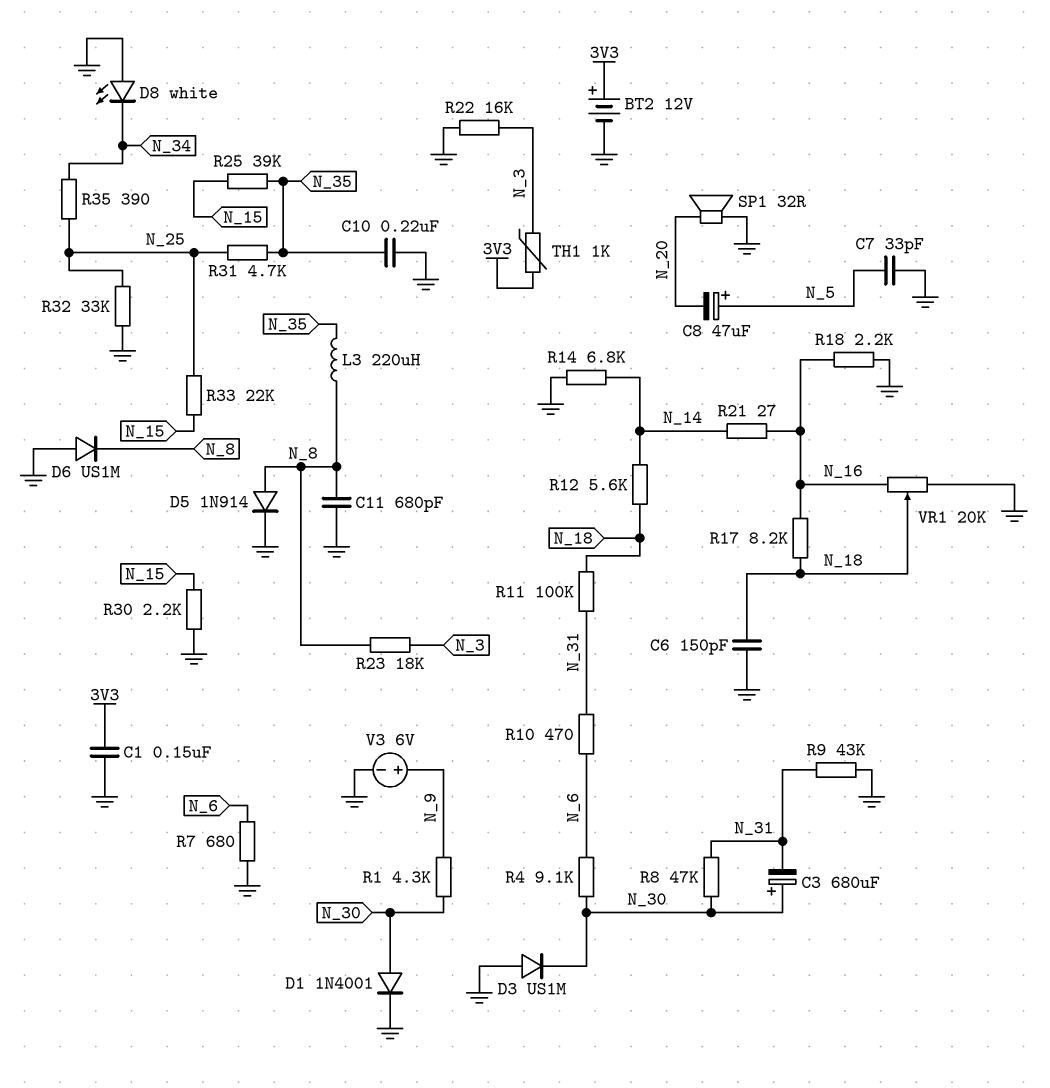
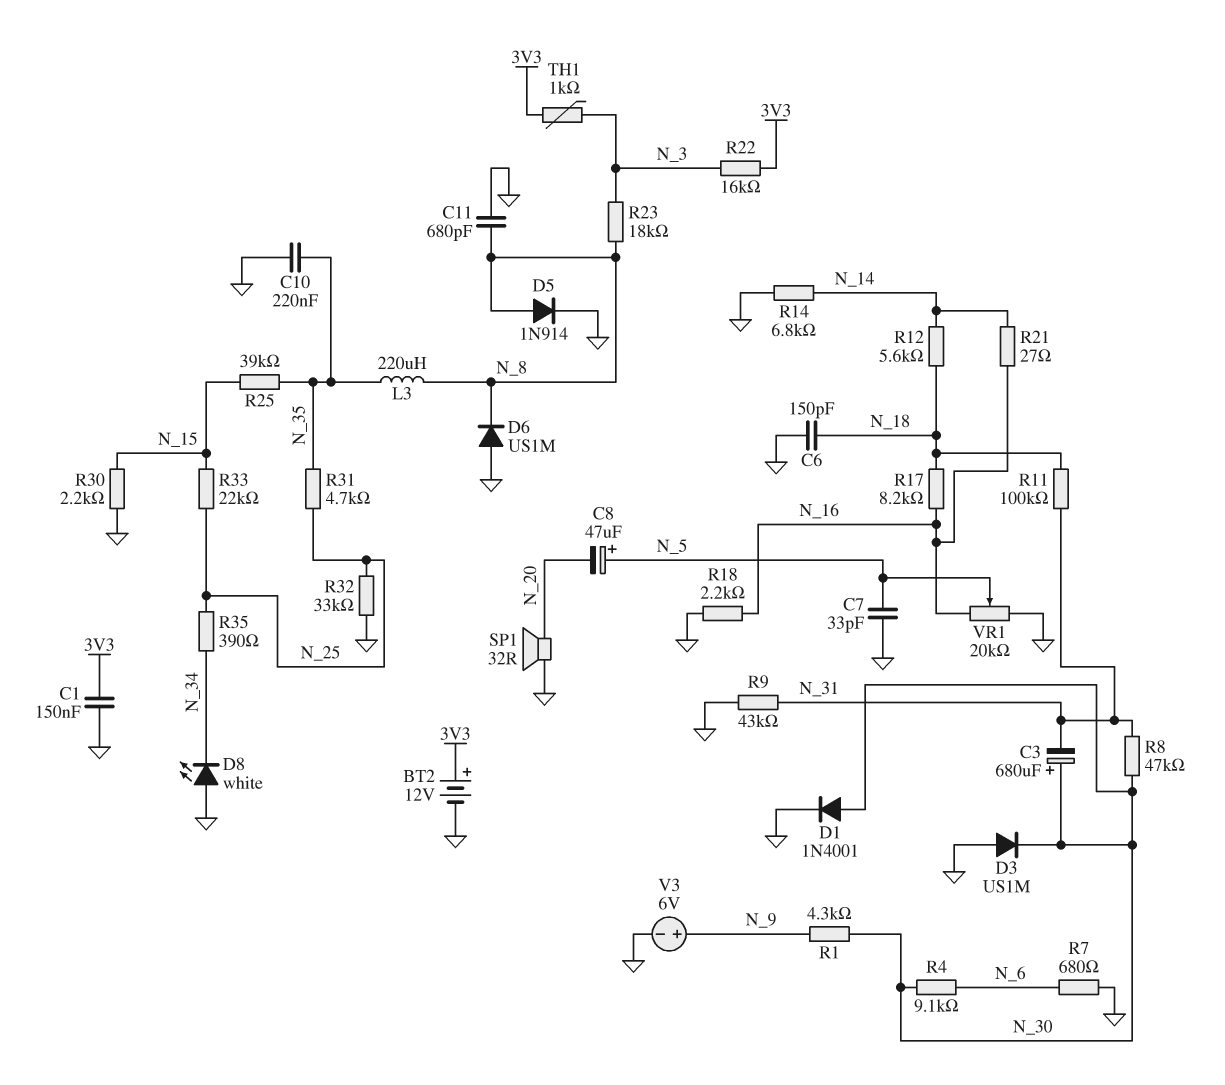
R10: 470 (N_6, N_31) -> none
R22: 16k (GND, N_3) -> 16k (3V3, N_3)
VR1: 20k (GND, N_16, wiper N_18) -> 20k (GND, N_16, wiper N_5)

